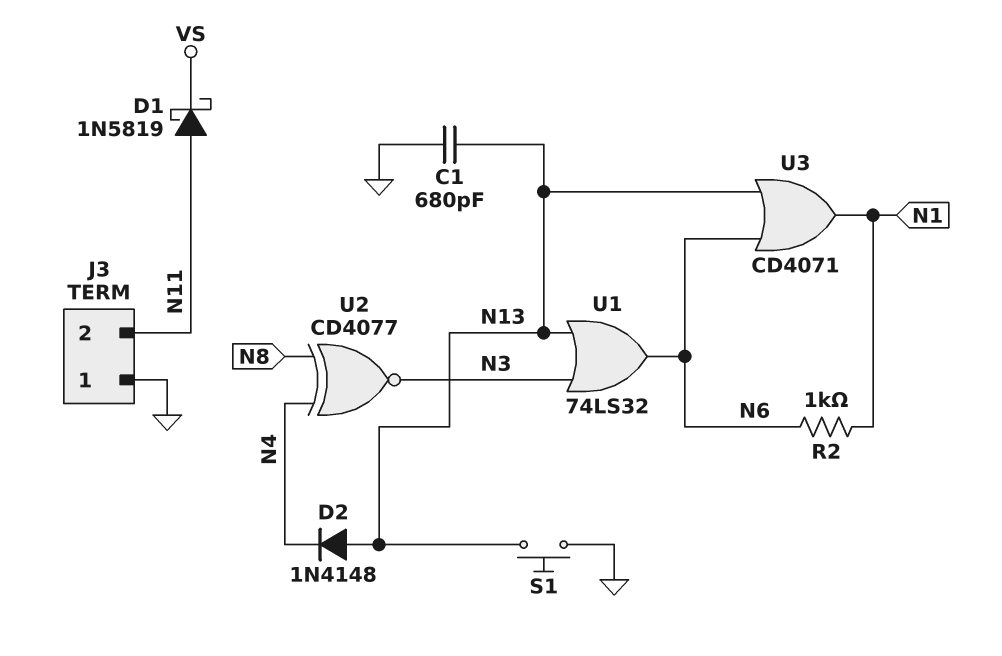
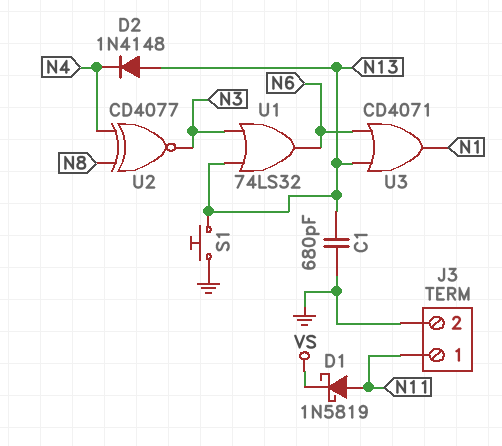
J3 pin 1: GND -> N11
J3 pin 2: N11 -> GND
R2: 1k (N1, N6) -> none

